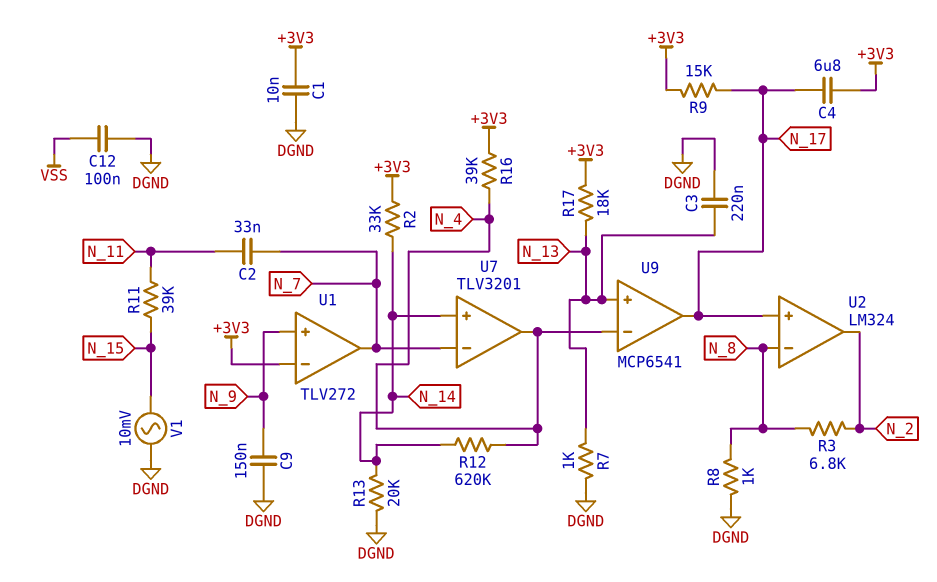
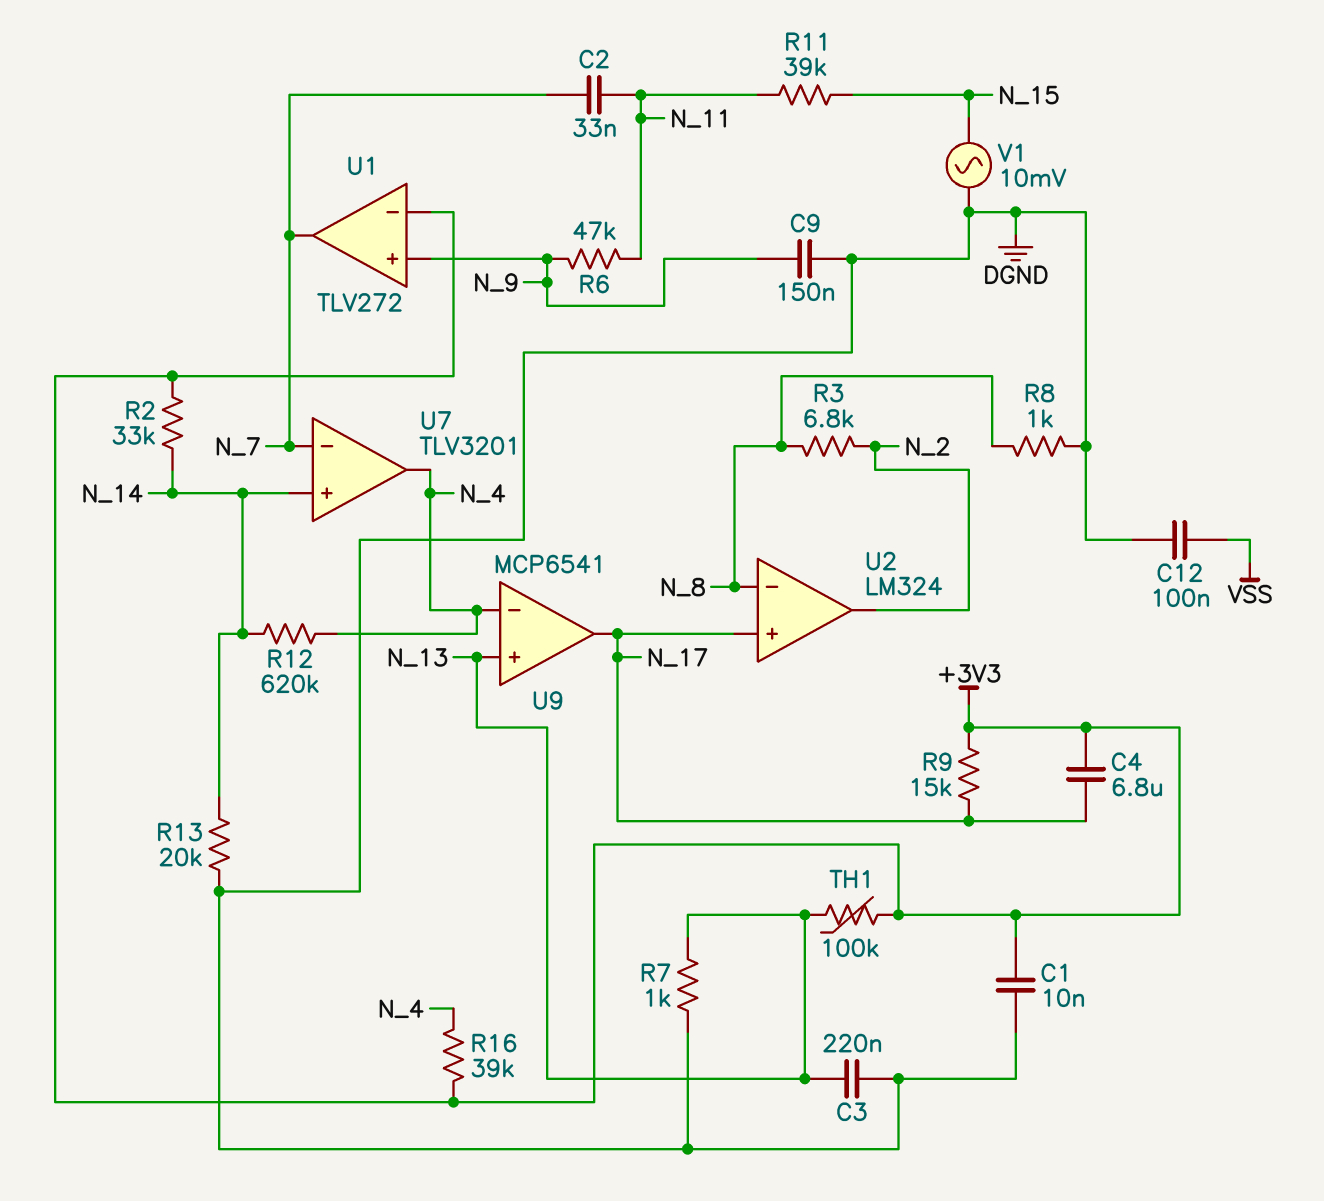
R6: none -> 47k (N_9, N_11)
R17: 18k (+3V3, N_13) -> none
TH1: none -> 100k (+3V3, N_13)

